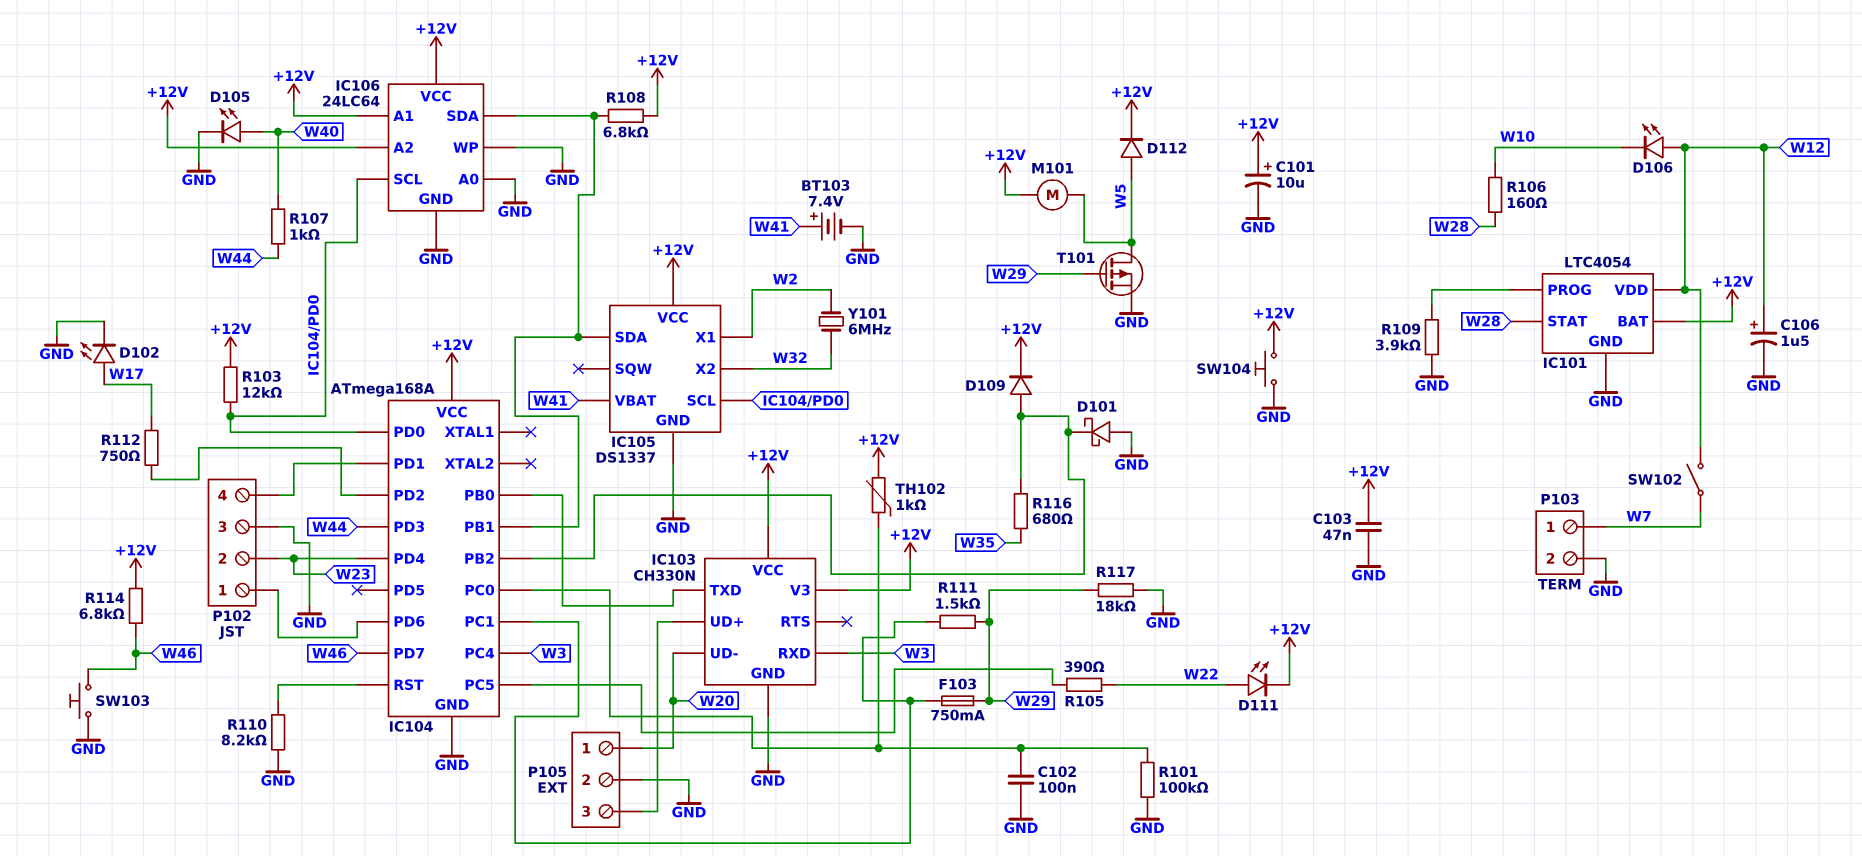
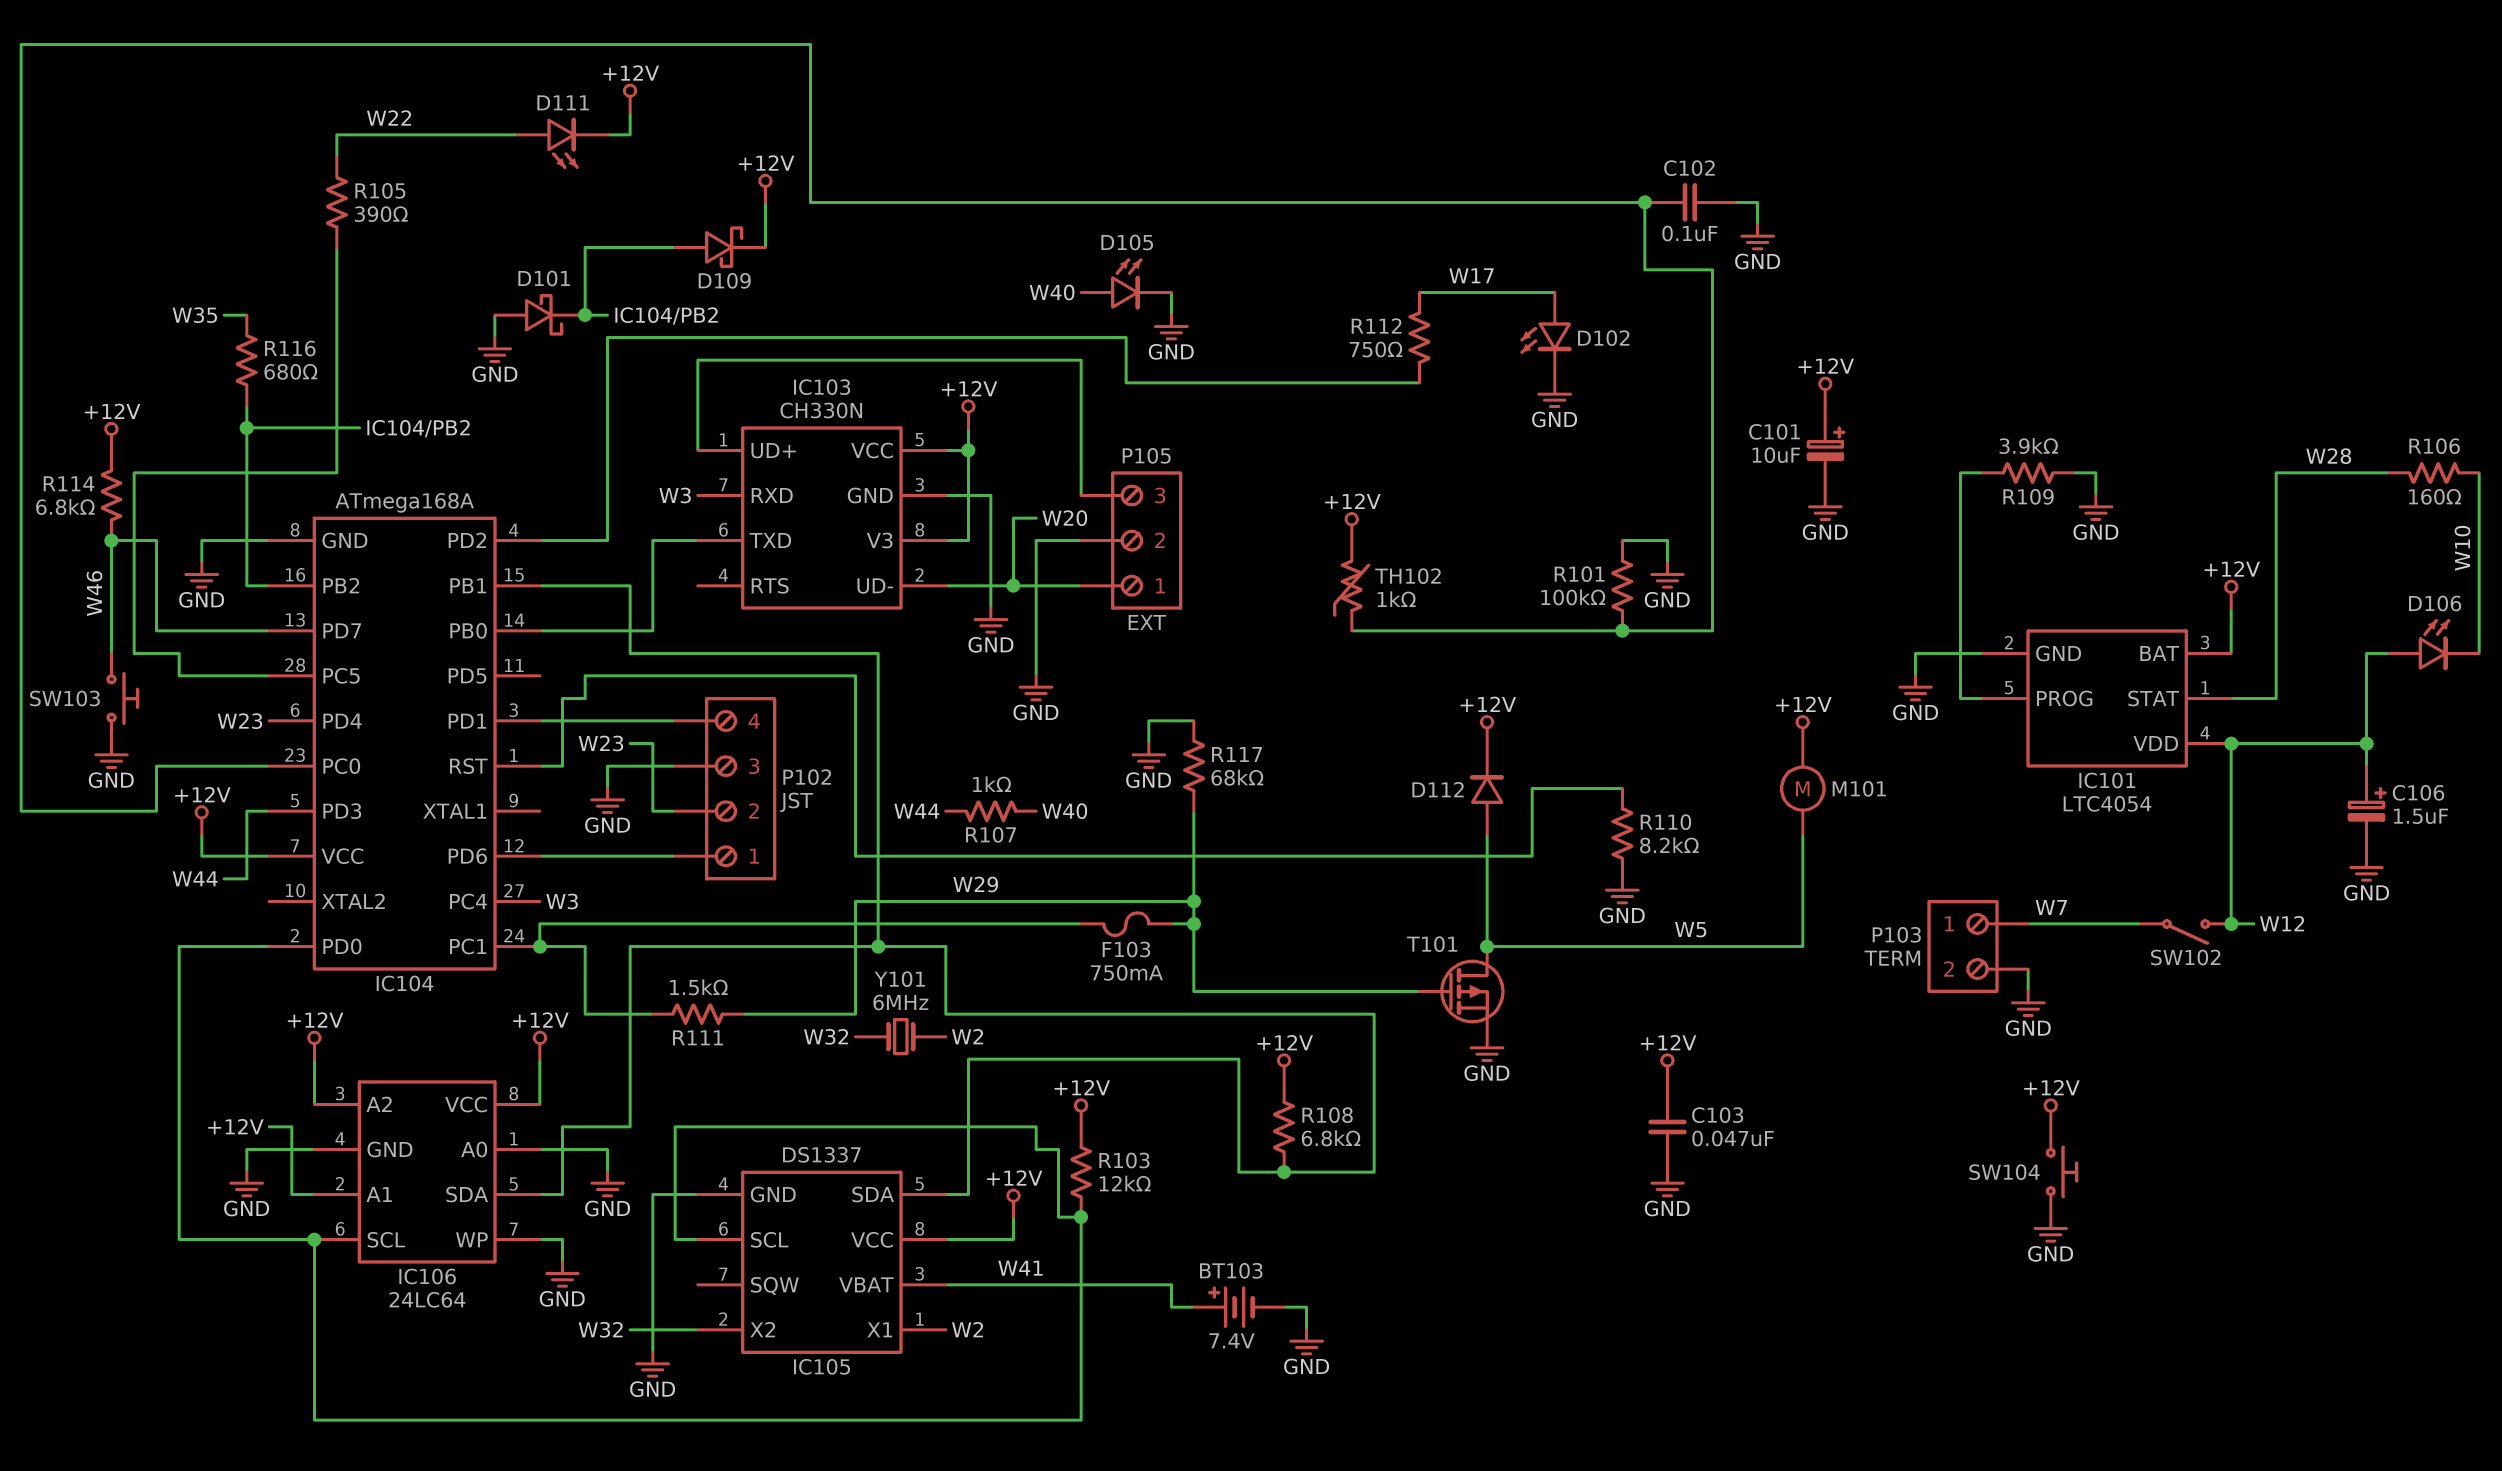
D109: diode (A IC104/PB2, K +12V) -> schottky (A IC104/PB2, K +12V)
R117: 18k (GND, W29) -> 68k (GND, W29)

